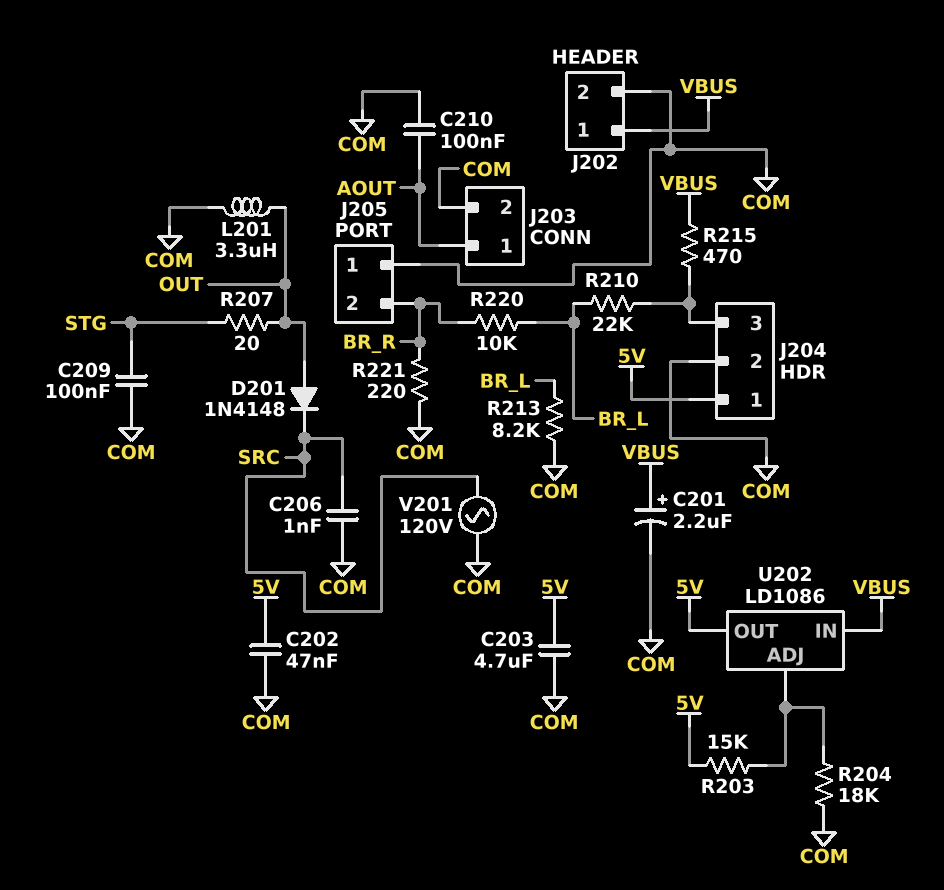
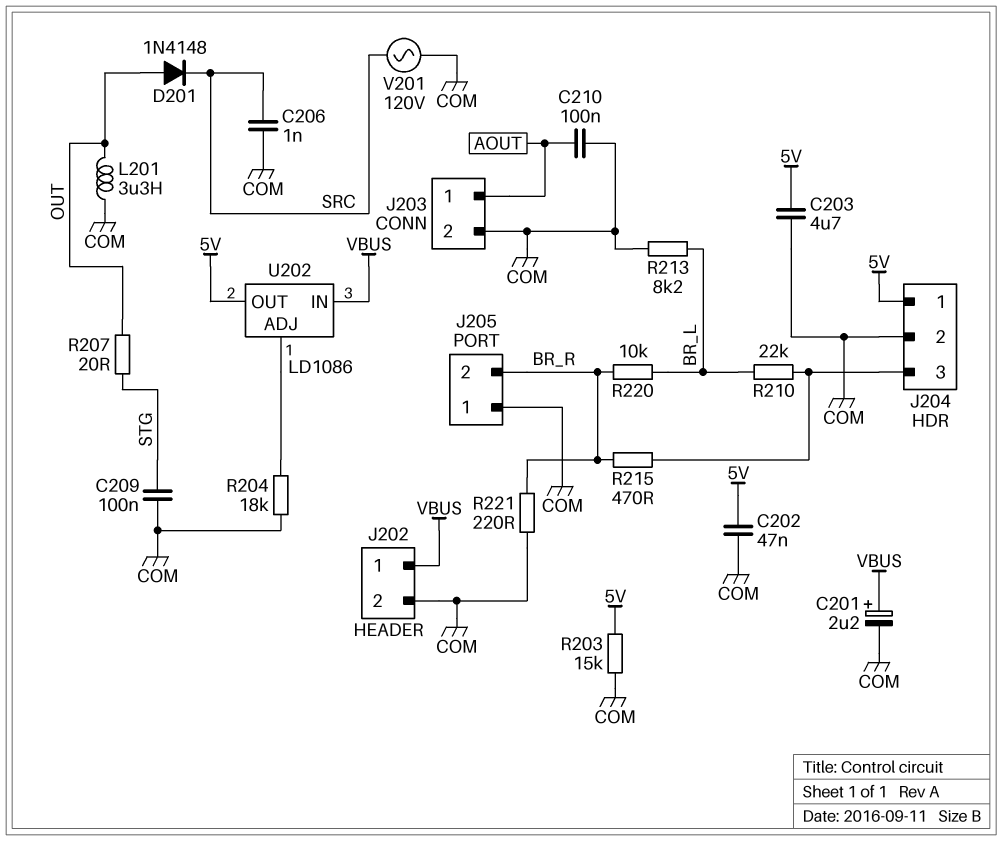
R203: 15k (5V, U202/ADJ) -> 15k (5V, COM)
R215: 470 (J204/3, VBUS) -> 470 (BR_R, J204/3)

